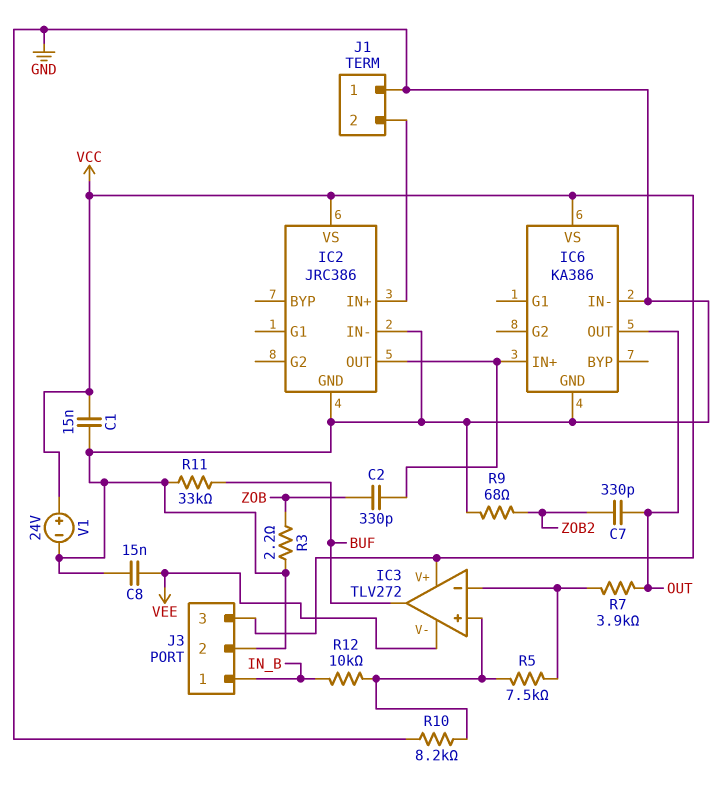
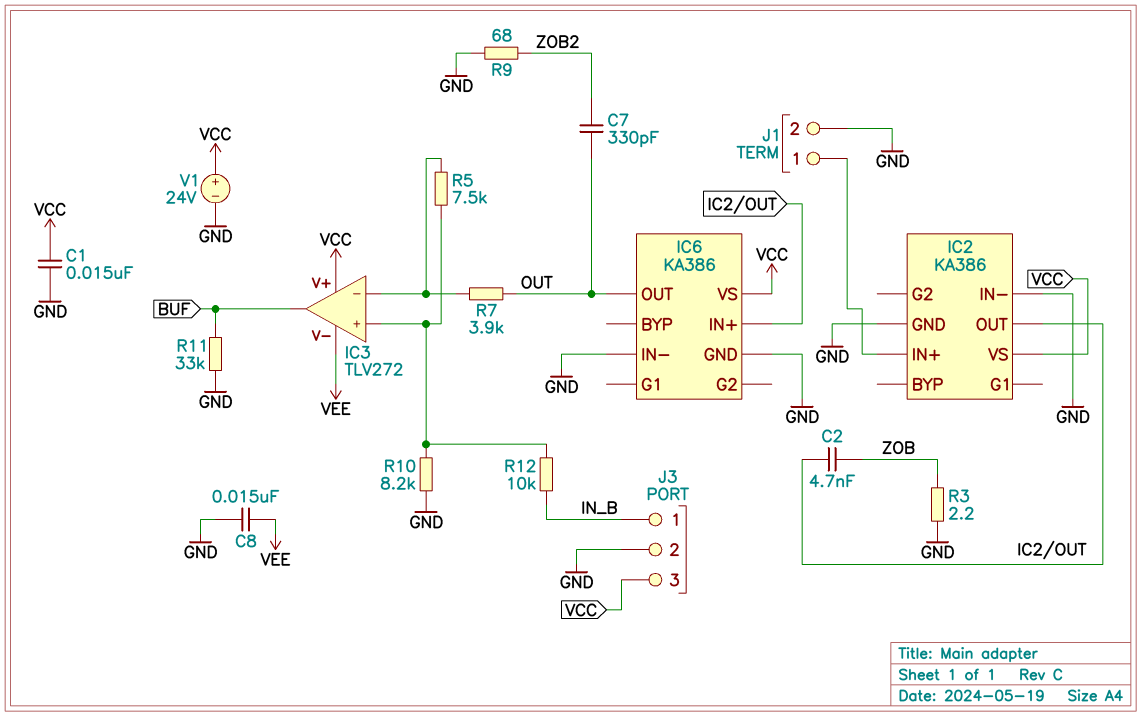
C2: 330pF (IC2/OUT, ZOB) -> 4.7nF (IC2/OUT, ZOB)
IC2: JRC386 -> KA386
J1 pin 1: GND -> IC2/IN+
J1 pin 2: IC2/IN+ -> GND

